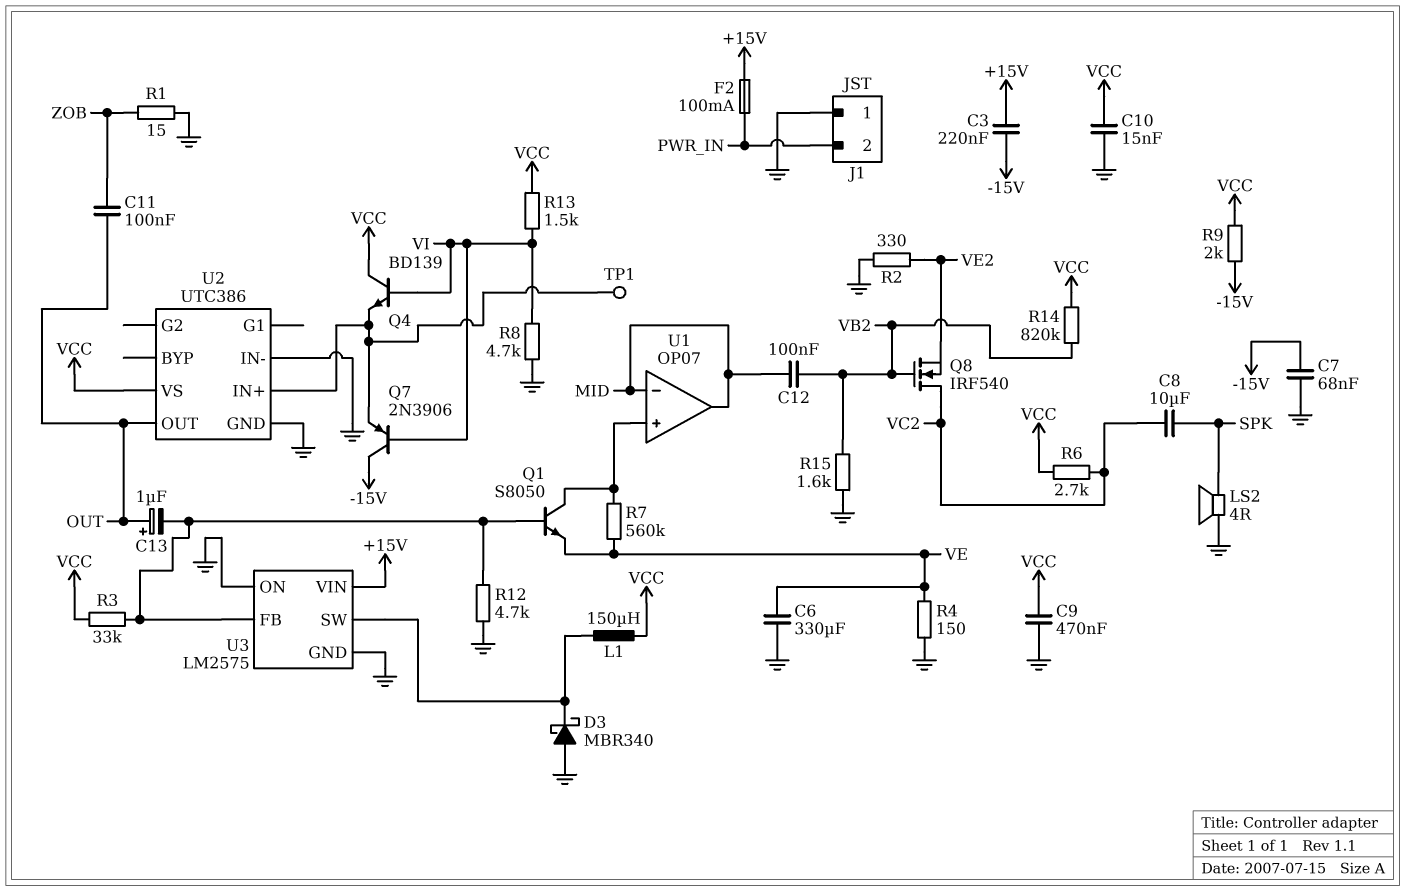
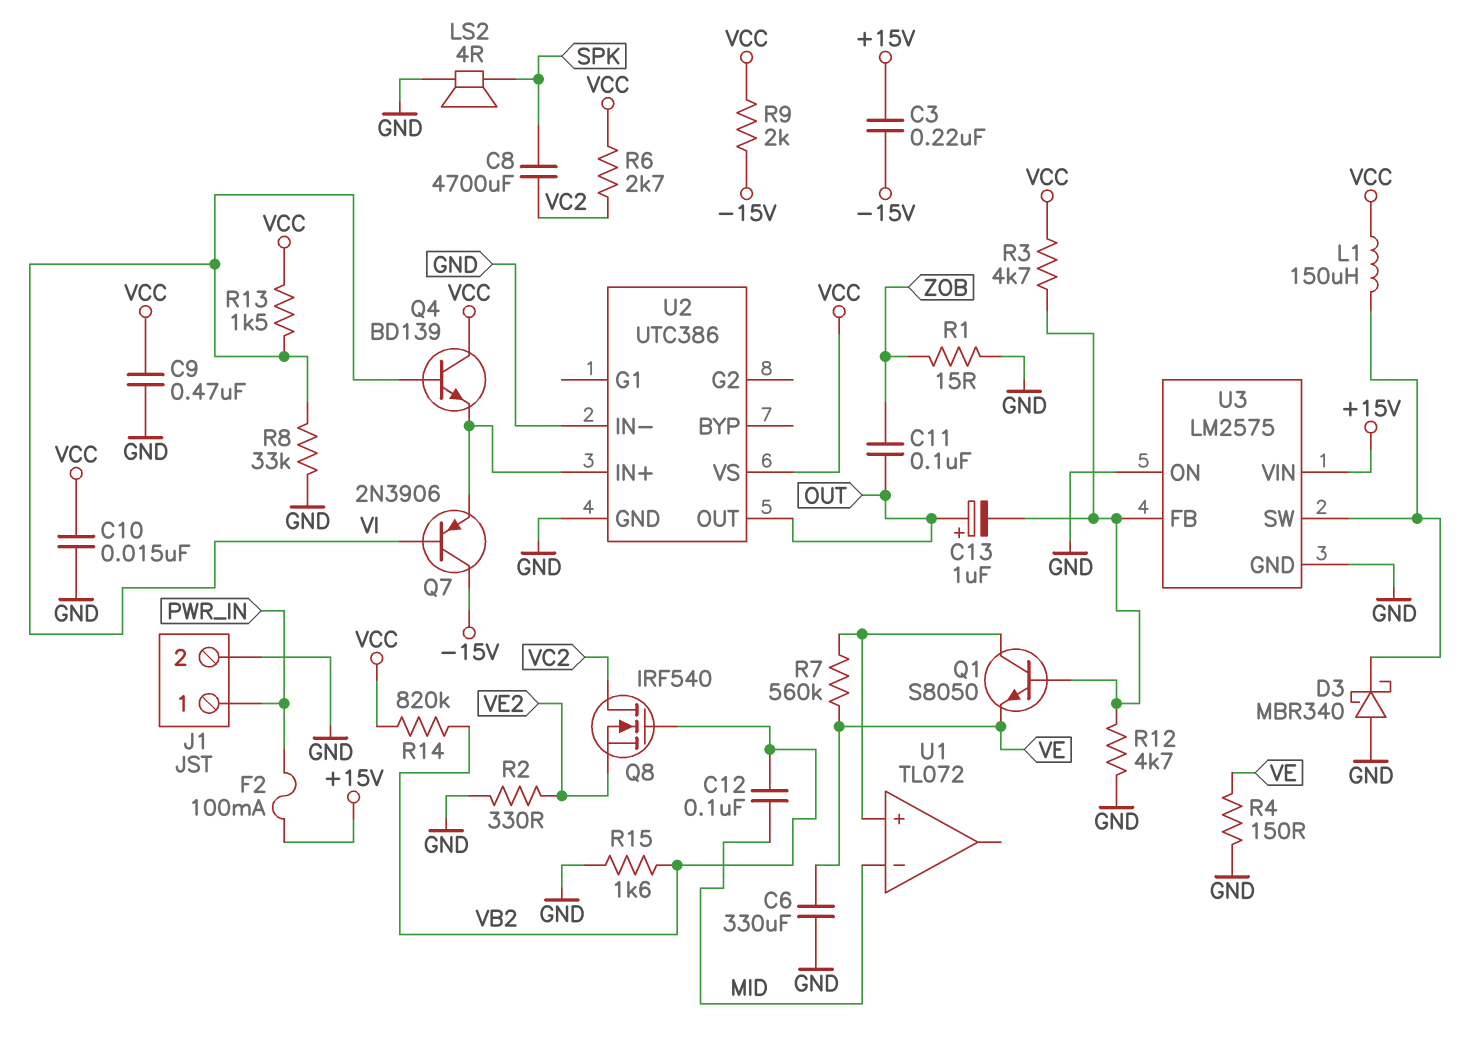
C7: 68nF (-15V, GND) -> none
C8: 10uF (SPK, VC2) -> 4700uF (SPK, VC2)
J1 pin 1: GND -> PWR_IN
J1 pin 2: PWR_IN -> GND
R3: 33k (U3/FB, VCC) -> 4.7k (U3/FB, VCC)
R8: 4.7k (GND, VI) -> 33k (GND, VI)
TP1: test point (U2/IN+) -> none
U1: OP07 -> TL072
U1 pin out: MID -> none

